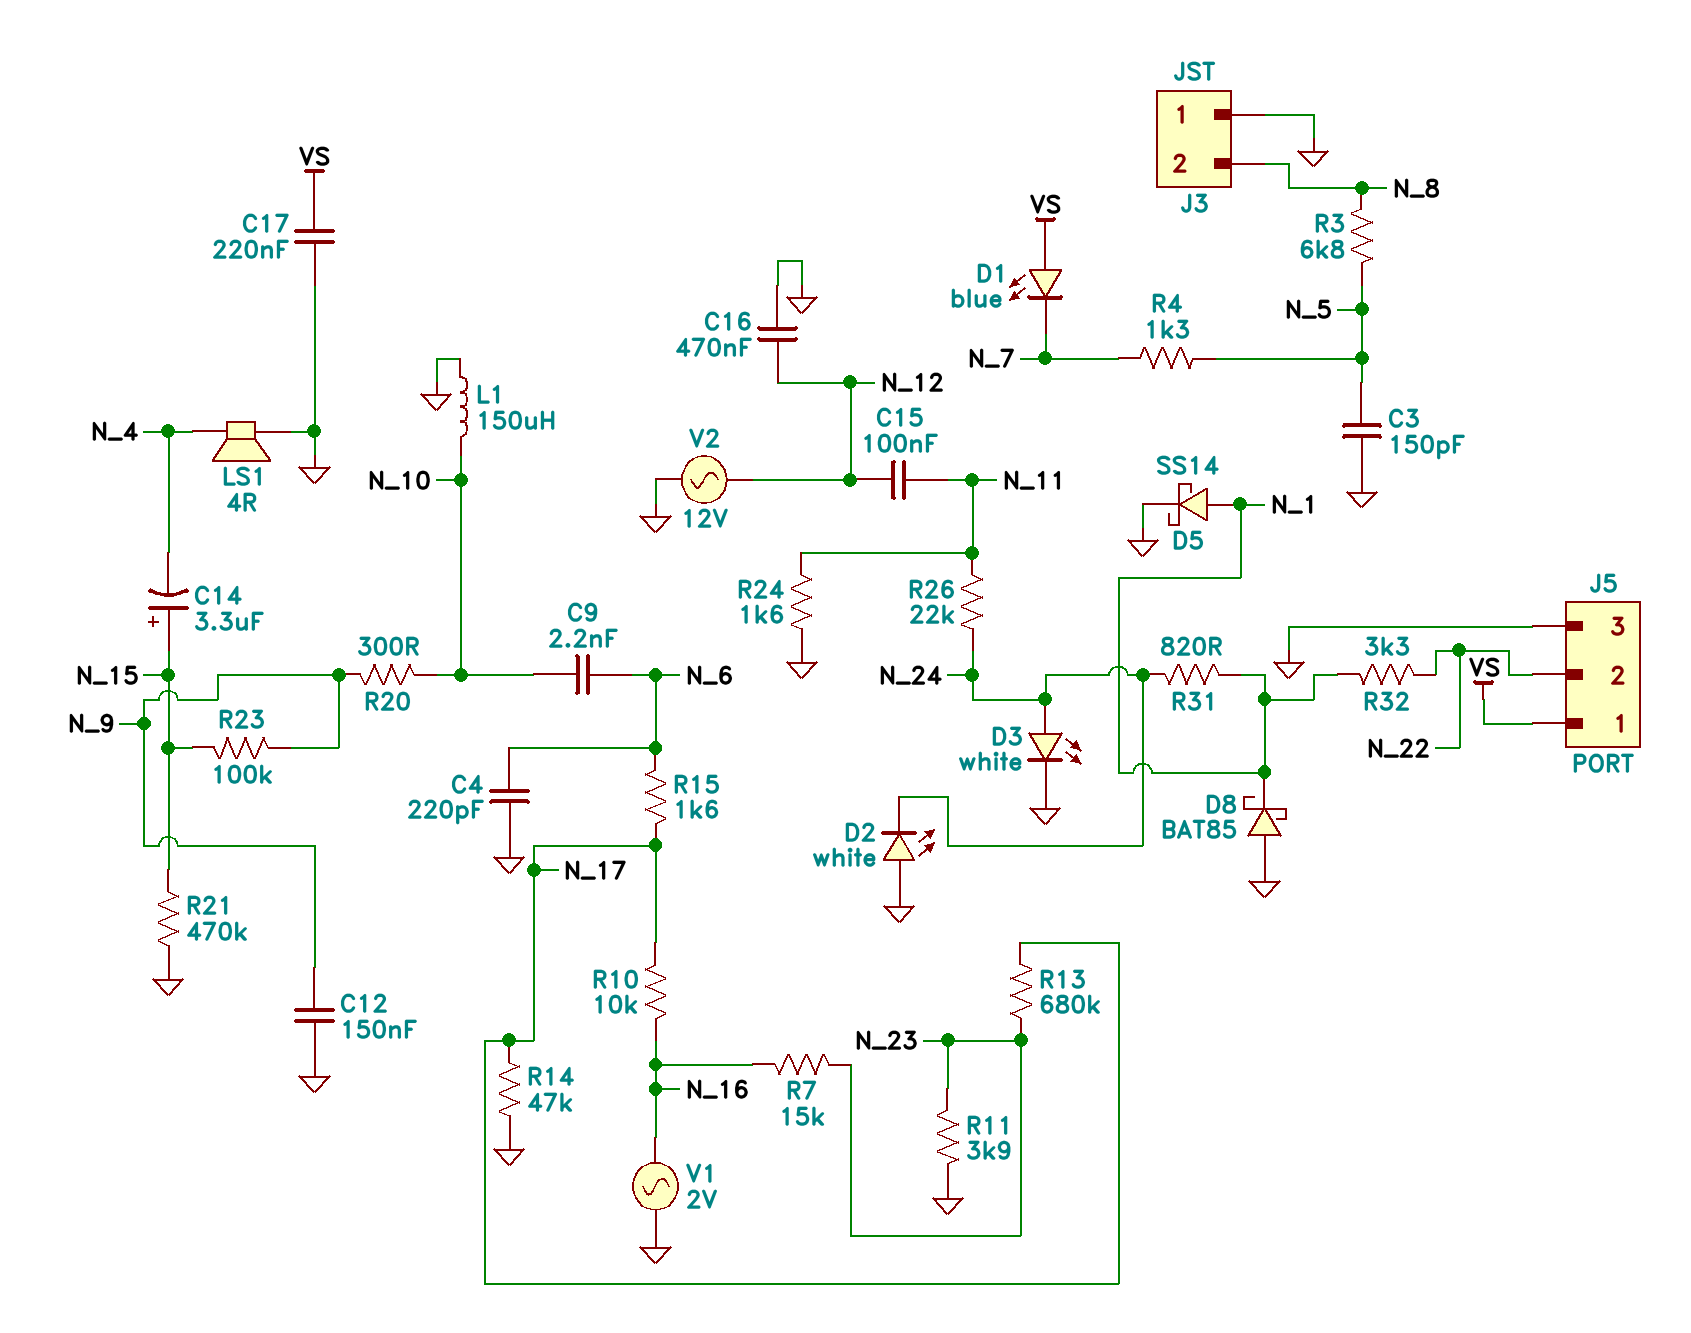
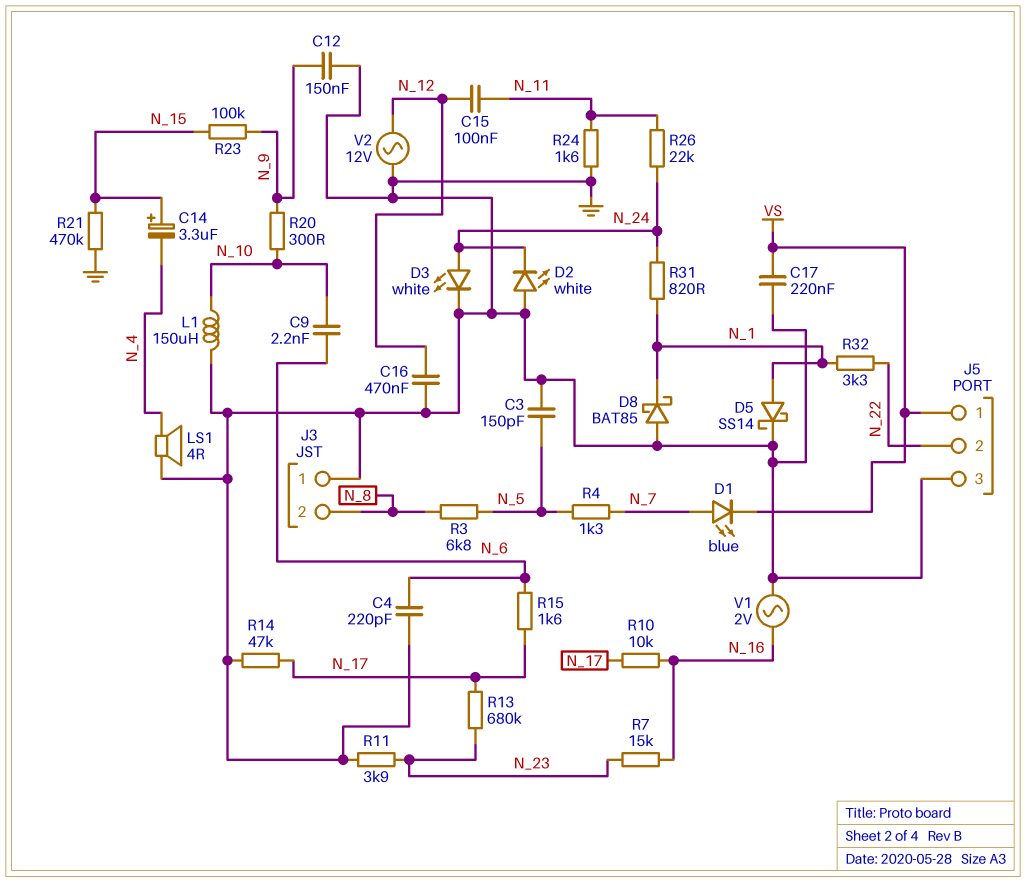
D1: LED blue (A VS, K N_7) -> LED blue (A N_7, K VS)

